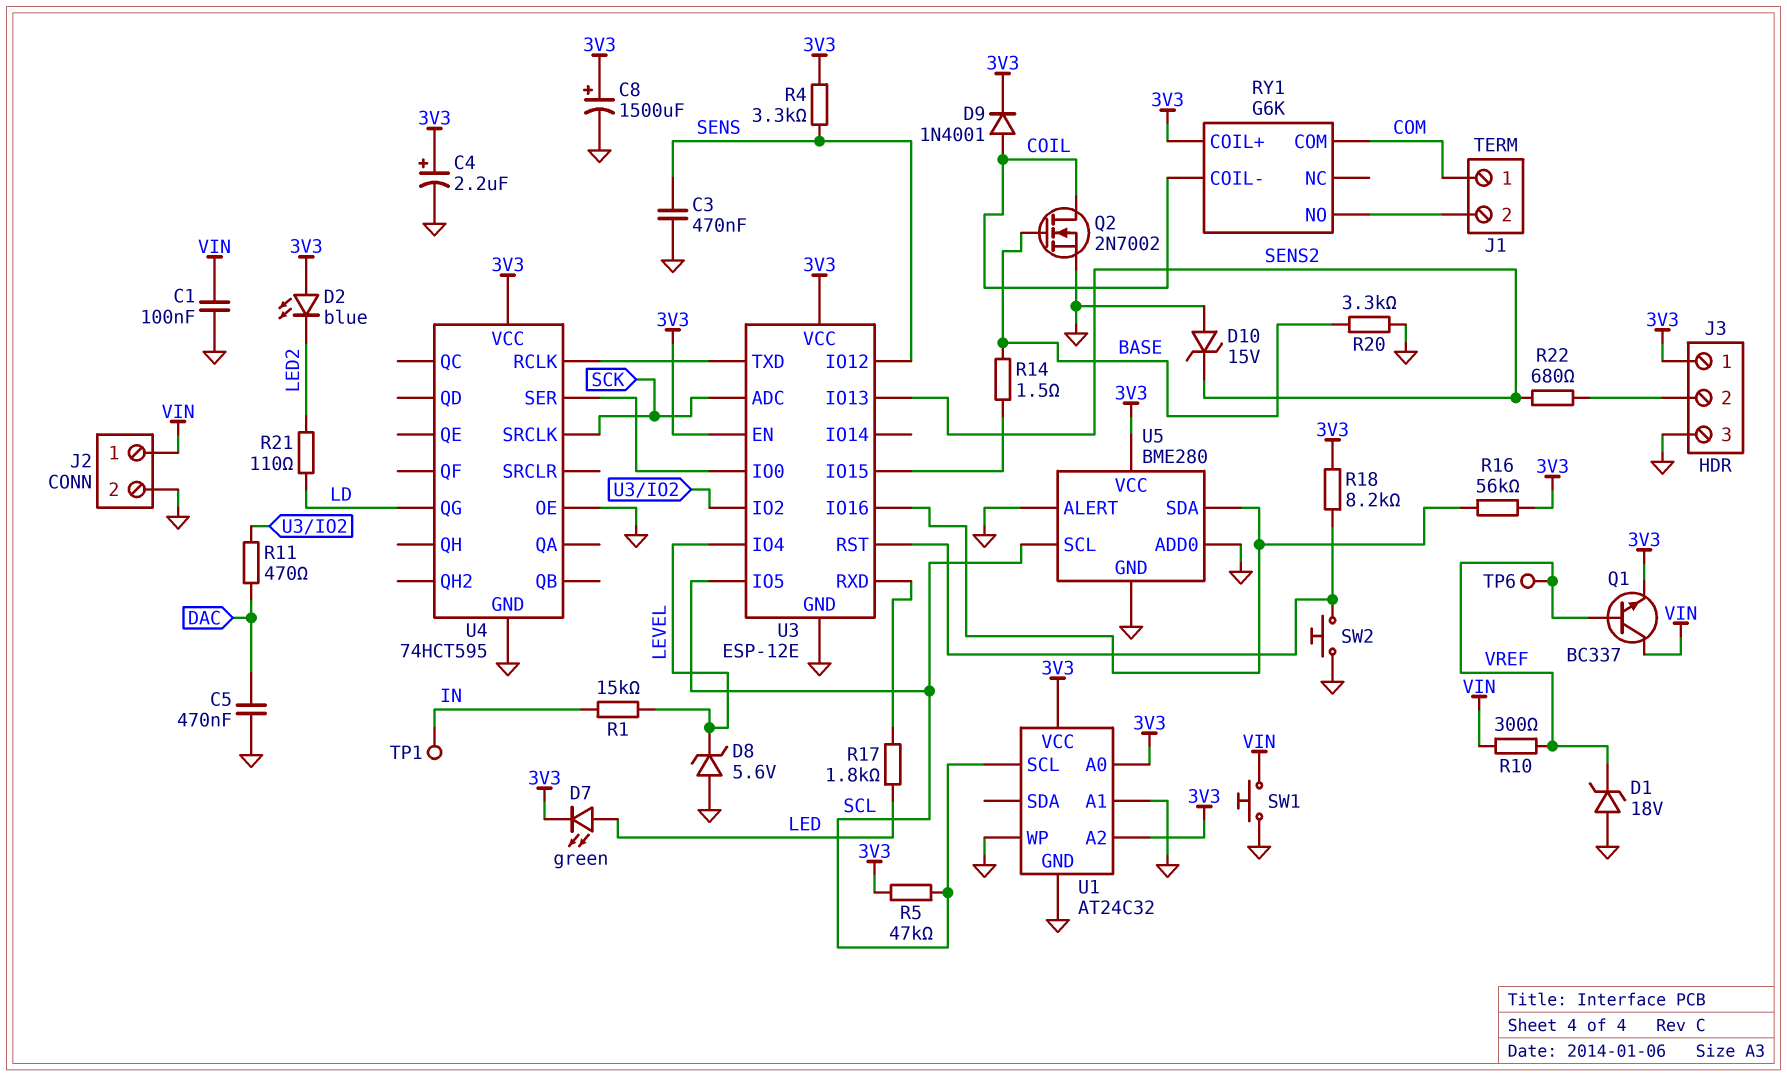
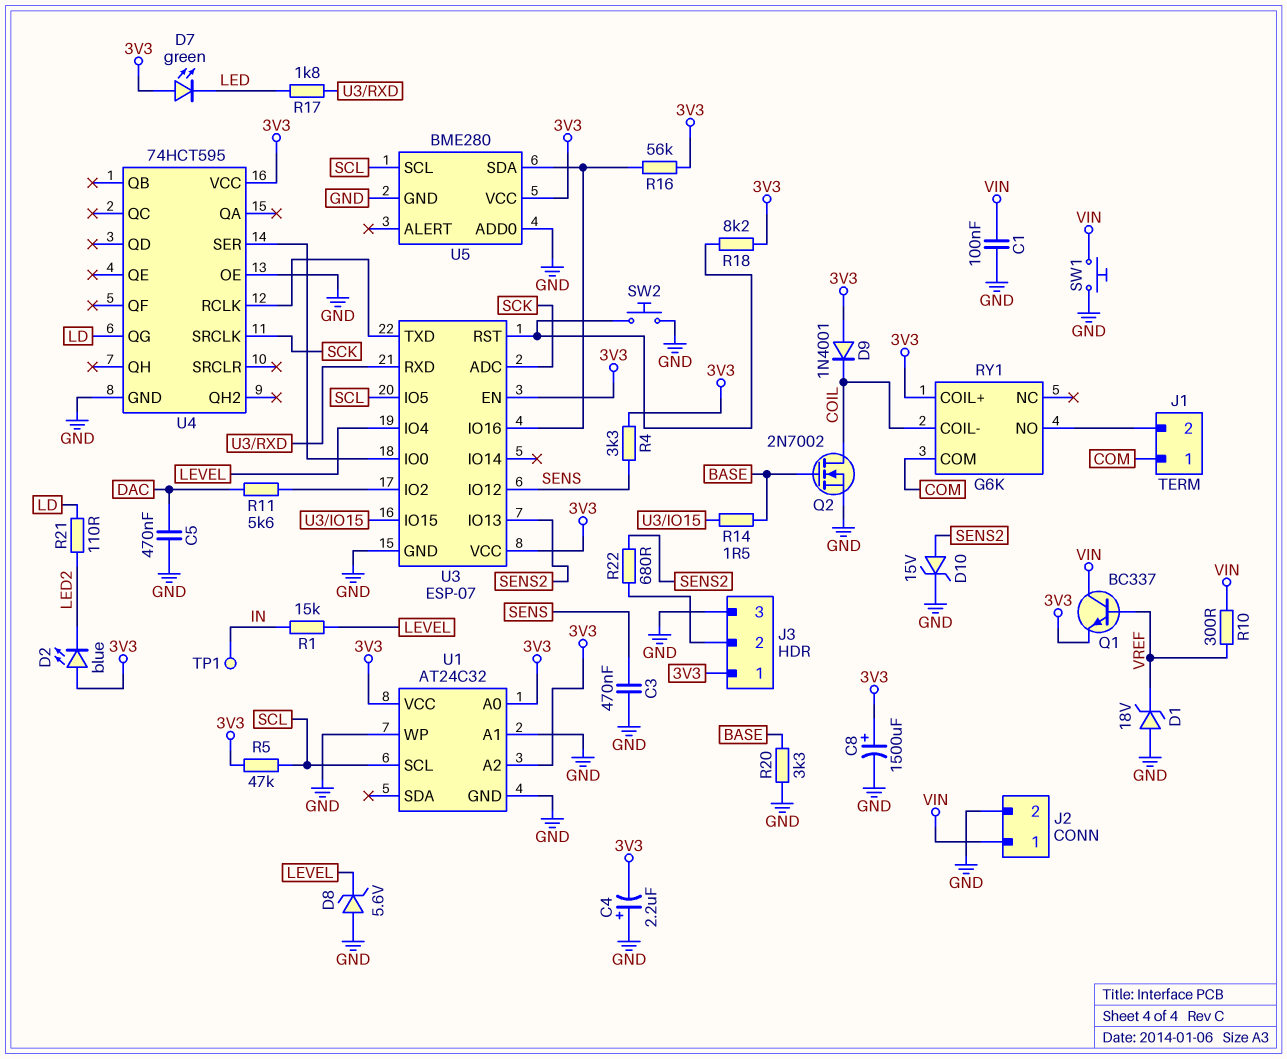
C4: 2.2uF (plus 3V3, minus GND) -> 2.2uF (plus GND, minus 3V3)
D7: LED green (A LED, K 3V3) -> LED green (A 3V3, K LED)
D9: diode 1N4001 (A COIL, K 3V3) -> diode 1N4001 (A 3V3, K COIL)
D10: zener 15V (A GND, K SENS2) -> zener 15V (A SENS2, K GND)
R11: 470 (DAC, U3/IO2) -> 5.6k (DAC, U3/IO2)
TP6: test point (VREF) -> none
U3: ESP-12E -> ESP-07
U5 pin ALERT: GND -> none

